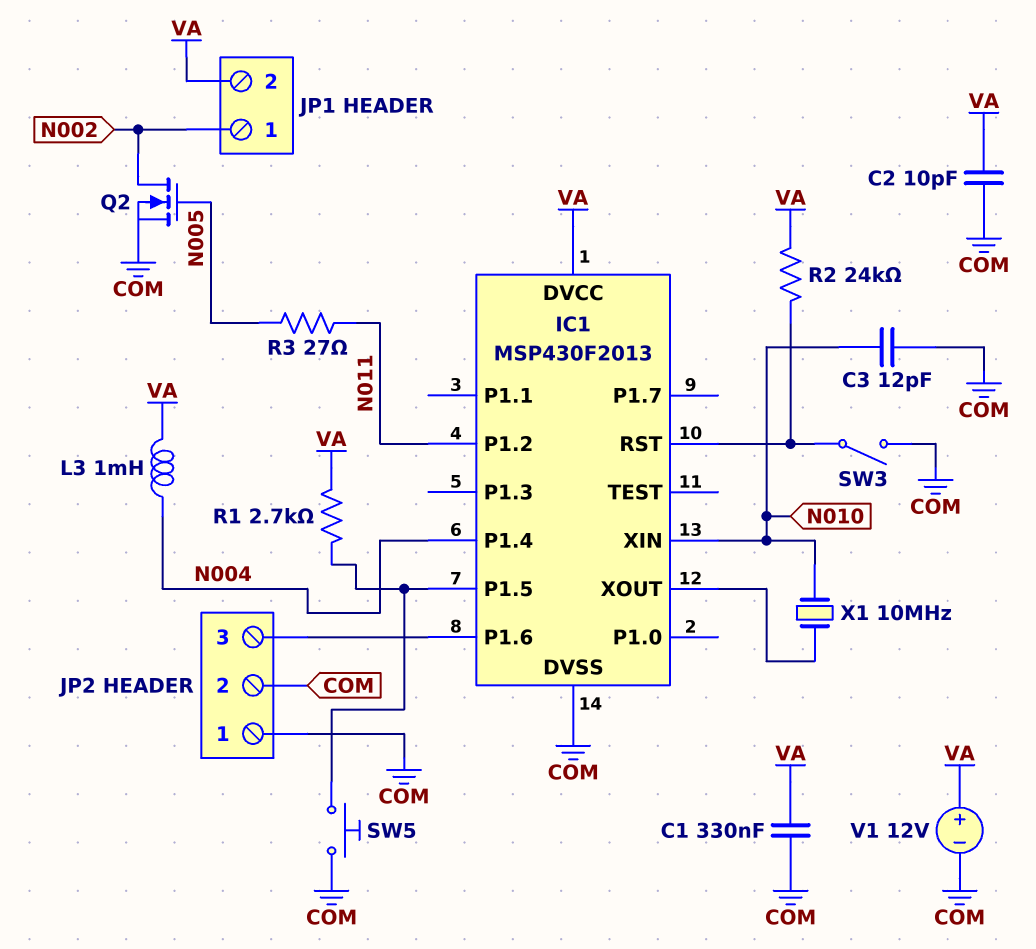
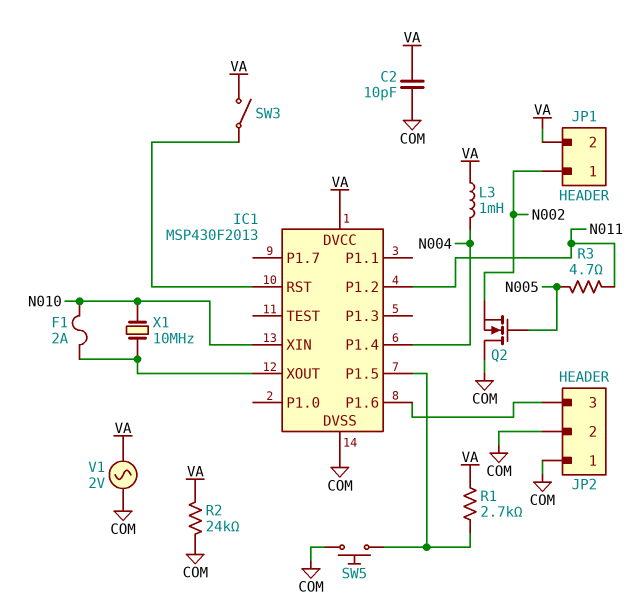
C1: 330nF (COM, VA) -> none
C3: 12pF (COM, N010) -> none
F1: none -> 2A (IC1/XOUT, N010)
Q2: NMOS (G N005, D N002, S COM) -> NMOS (G N005, D COM, S N002)
R2: 24k (IC1/RST, VA) -> 24k (COM, VA)
R3: 27 (N005, N011) -> 4.7 (N005, N011)
SW3: switch (COM, IC1/RST) -> switch (IC1/RST, VA)
V1: 12V (plus VA, minus COM) -> AC 2V (COM, VA)

